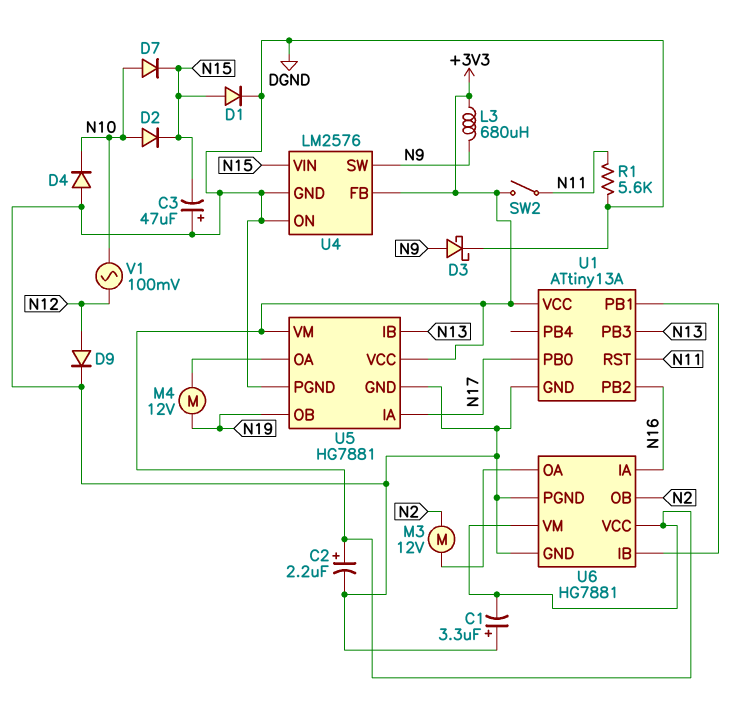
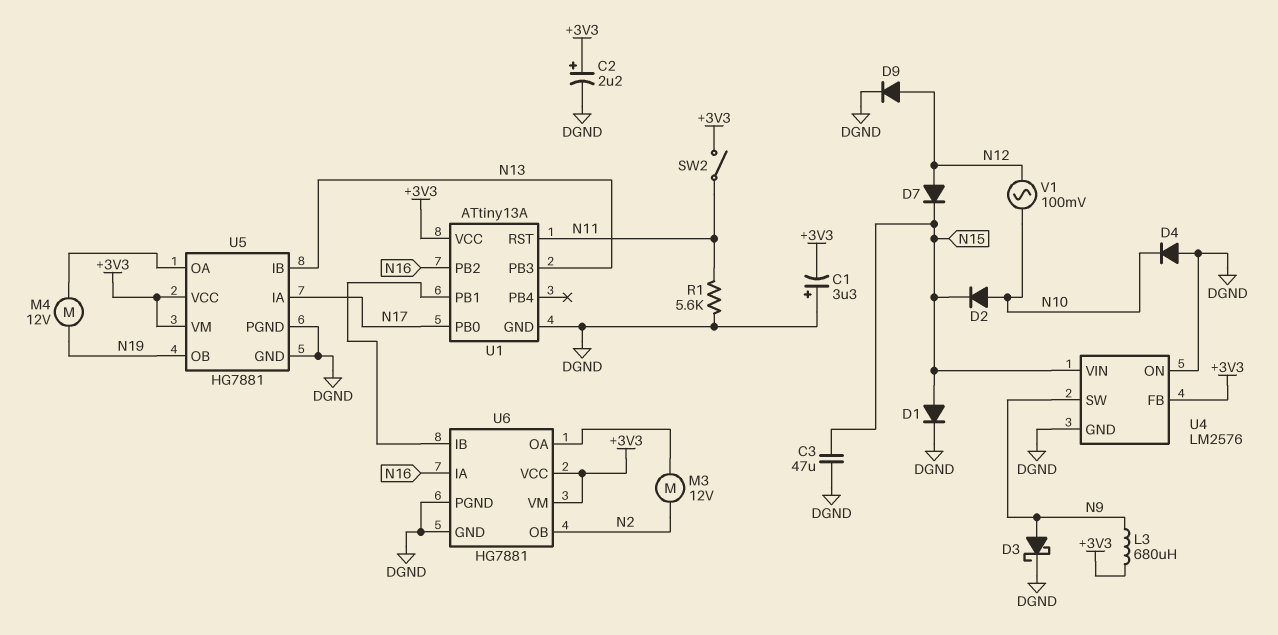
C3: 47uF (plus DGND, minus N15) -> 47uF (DGND, N15)
D7: diode (A N10, K N15) -> diode (A N12, K N15)

